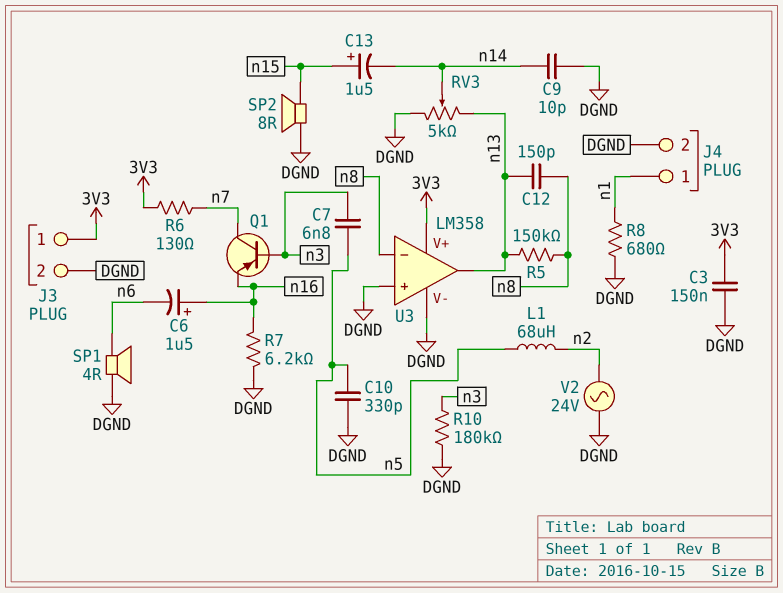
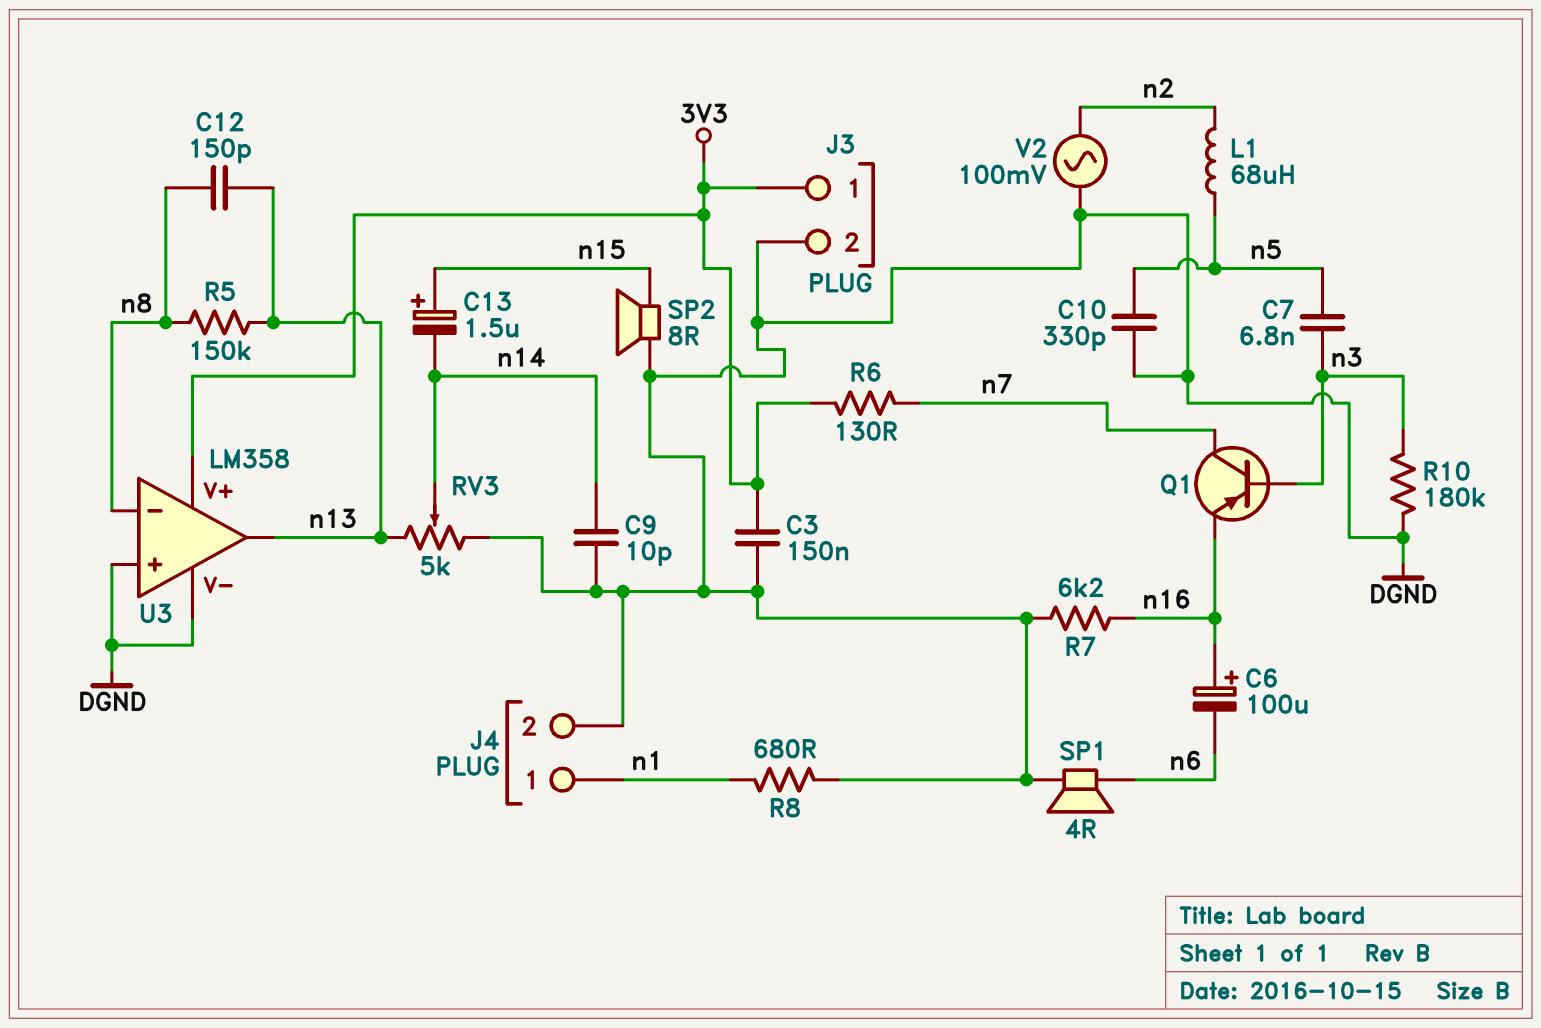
C6: 1.5uF (plus n16, minus n6) -> 100uF (plus n16, minus n6)
V2: AC 24V (DGND, n2) -> AC 100mV (DGND, n2)

